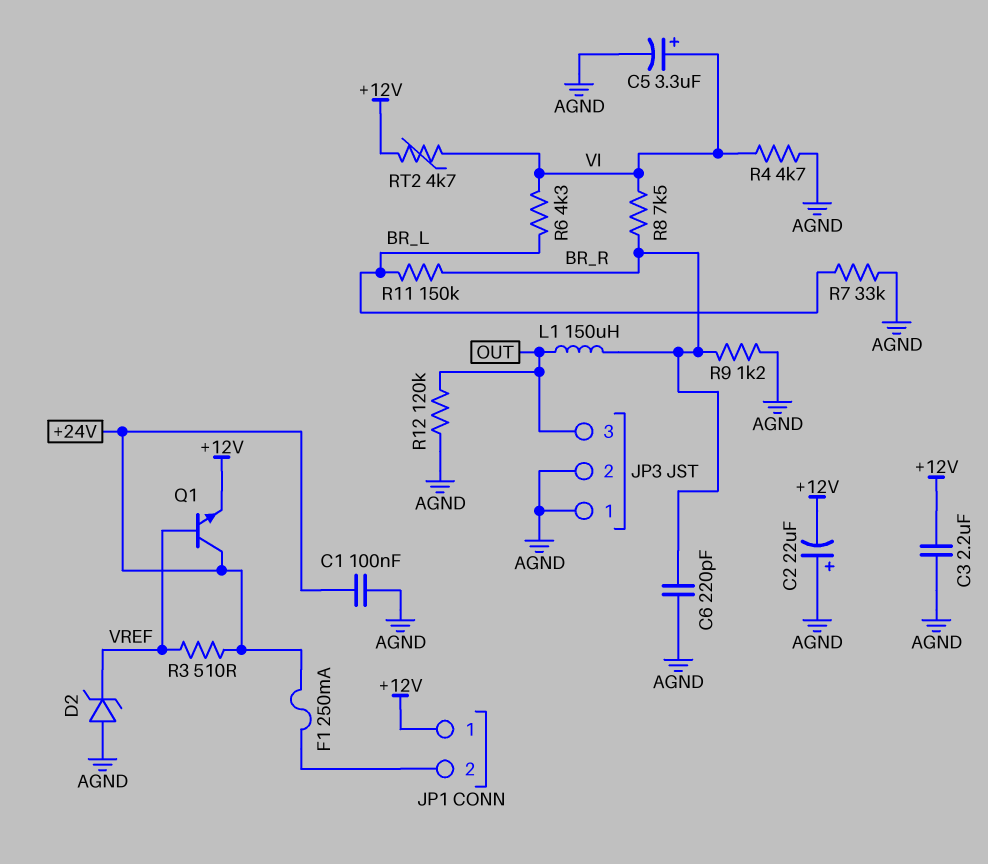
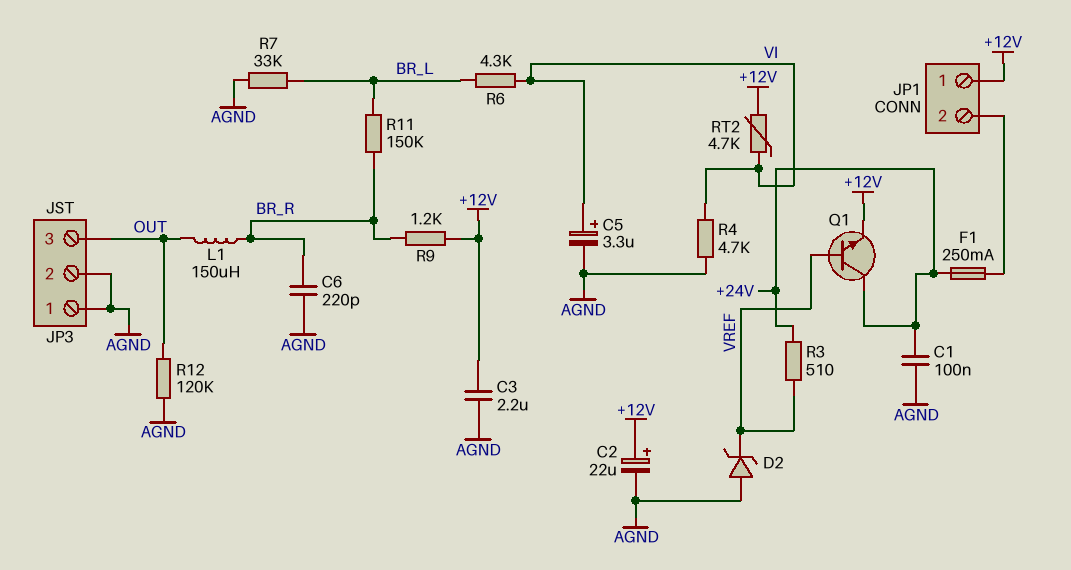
C2: 22uF (plus AGND, minus +12V) -> 22uF (plus +12V, minus AGND)
R8: 7.5k (BR_R, VI) -> none
R9: 1.2k (AGND, BR_R) -> 1.2k (+12V, BR_R)

